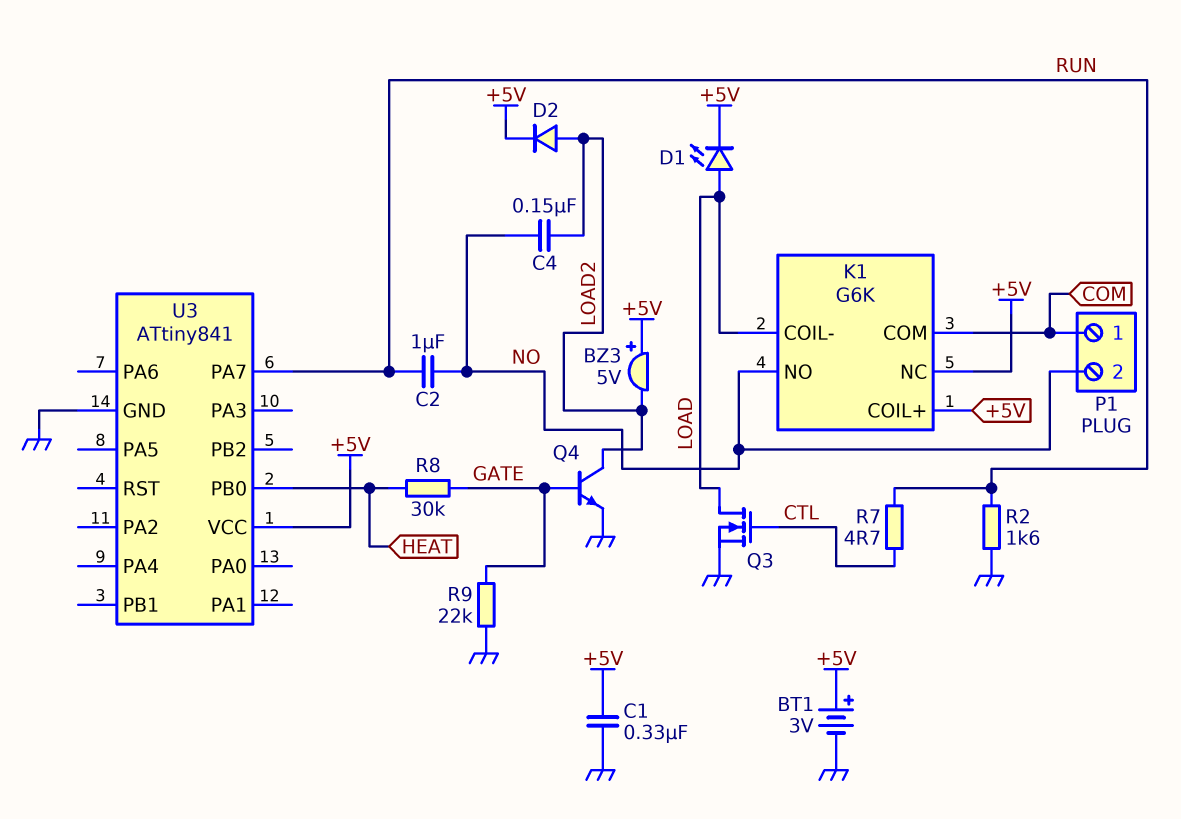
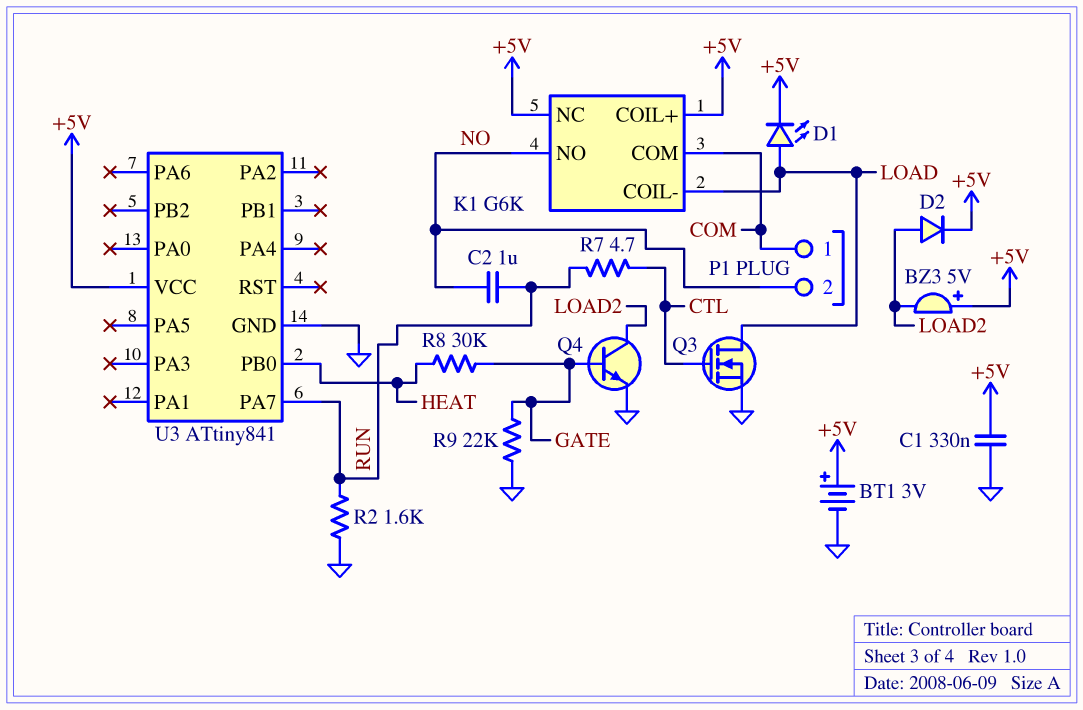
C4: 150nF (LOAD2, NO) -> none

